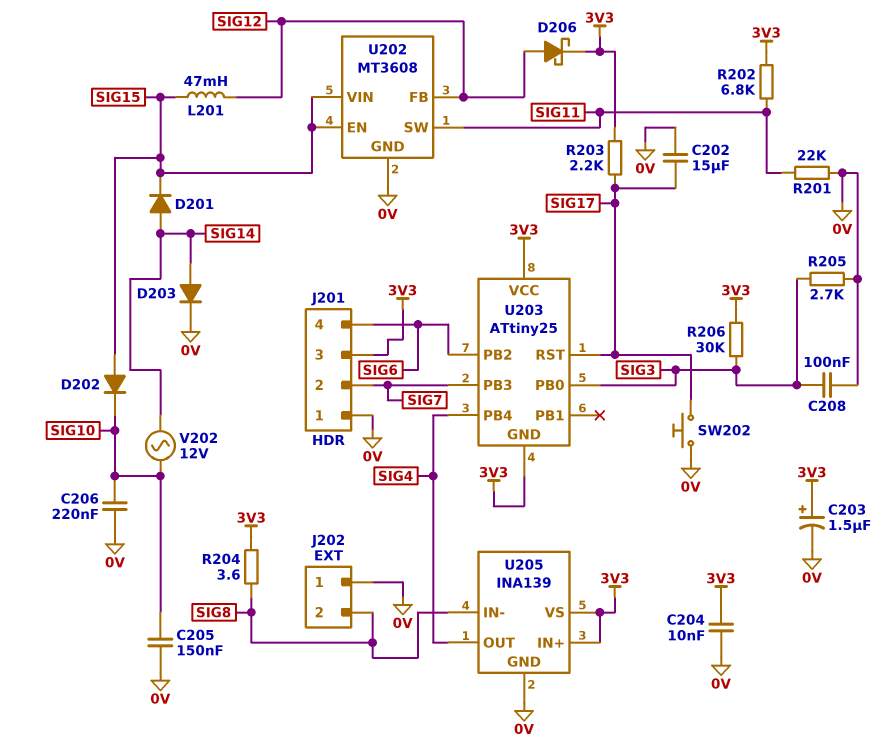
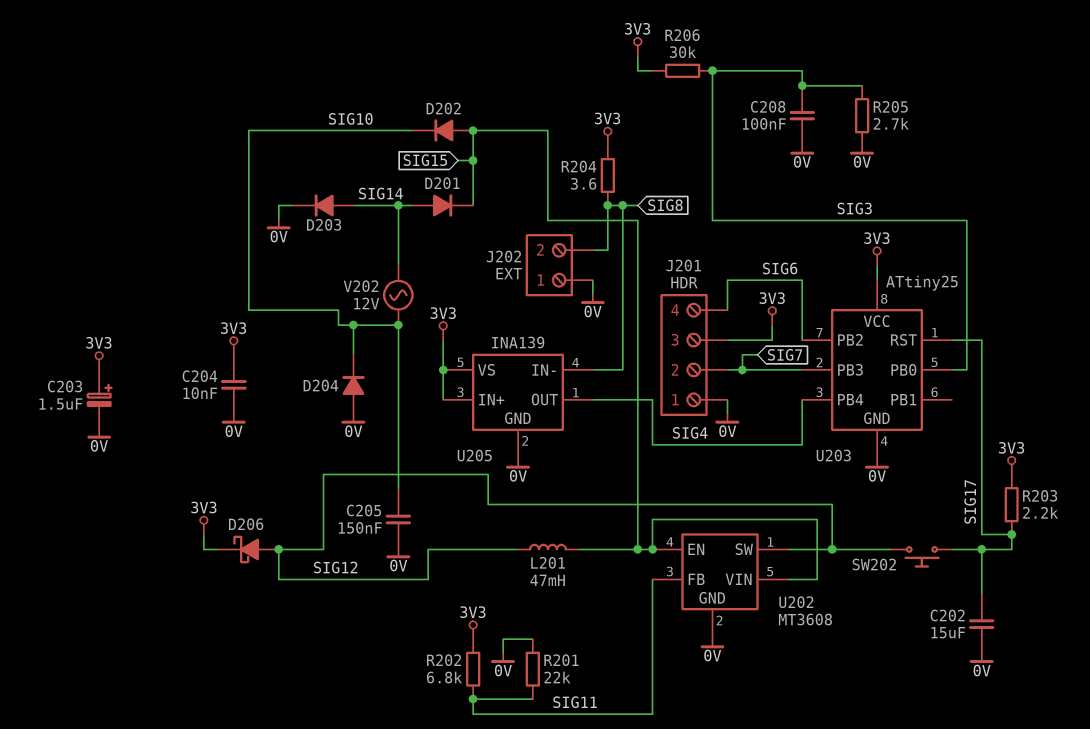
C206: 220nF (0V, SIG10) -> none
D204: none -> diode (A 0V, K SIG10)
SW202: button (0V, SIG17) -> button (SIG12, SIG17)
U202 pin FB: SIG12 -> SIG11
U202 pin SW: SIG11 -> SIG12
U203 pin GND: 3V3 -> 0V

